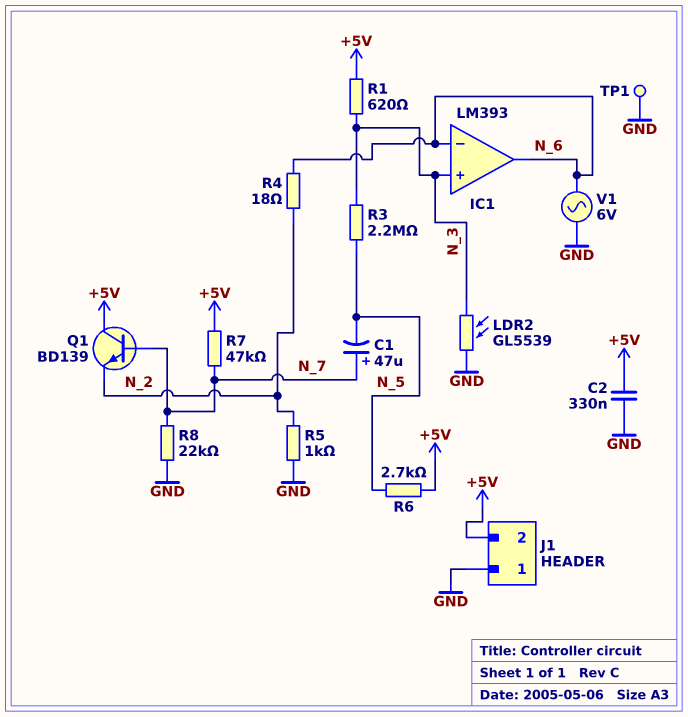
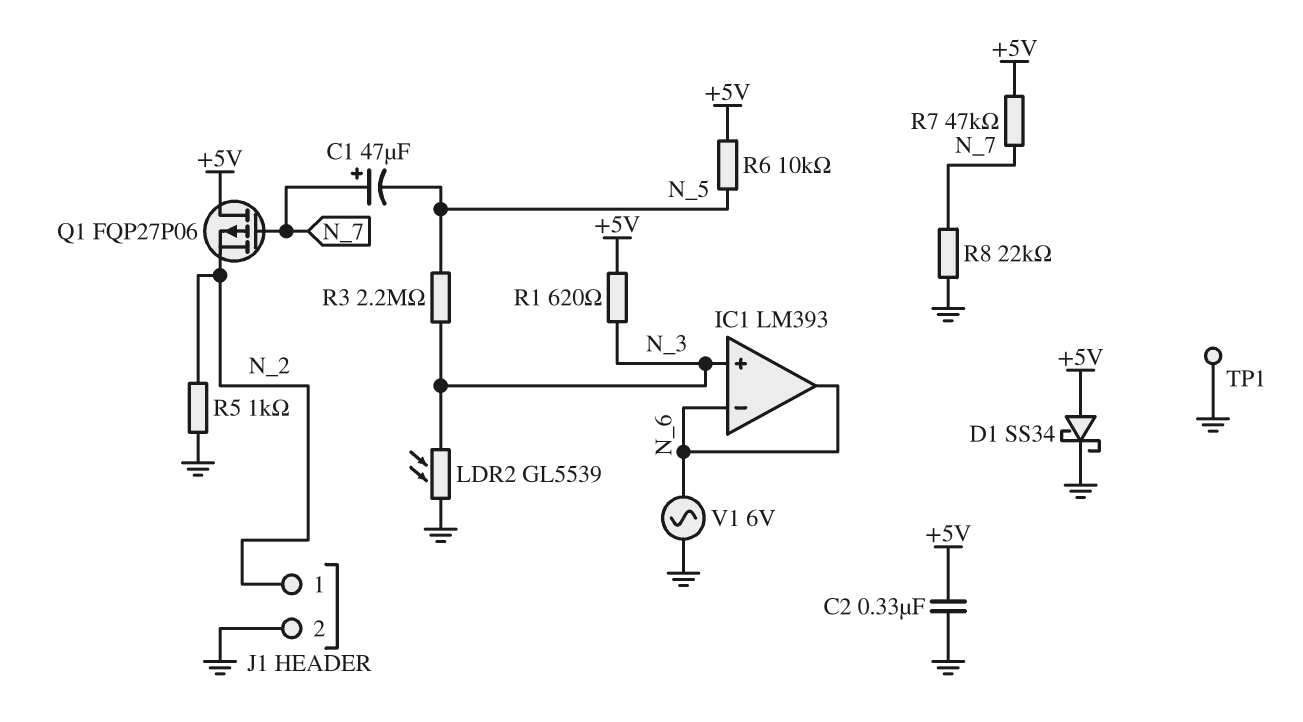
D1: none -> schottky SS34 (A +5V, K GND)
J1 pin 1: GND -> N_2
J1 pin 2: +5V -> GND
Q1: NPN BD139 (B N_7, C +5V, E N_2) -> PMOS FQP27P06 (G N_7, D +5V, S N_2)
R4: 18 (N_2, N_6) -> none
R6: 2.7k (+5V, N_5) -> 10k (+5V, N_5)

